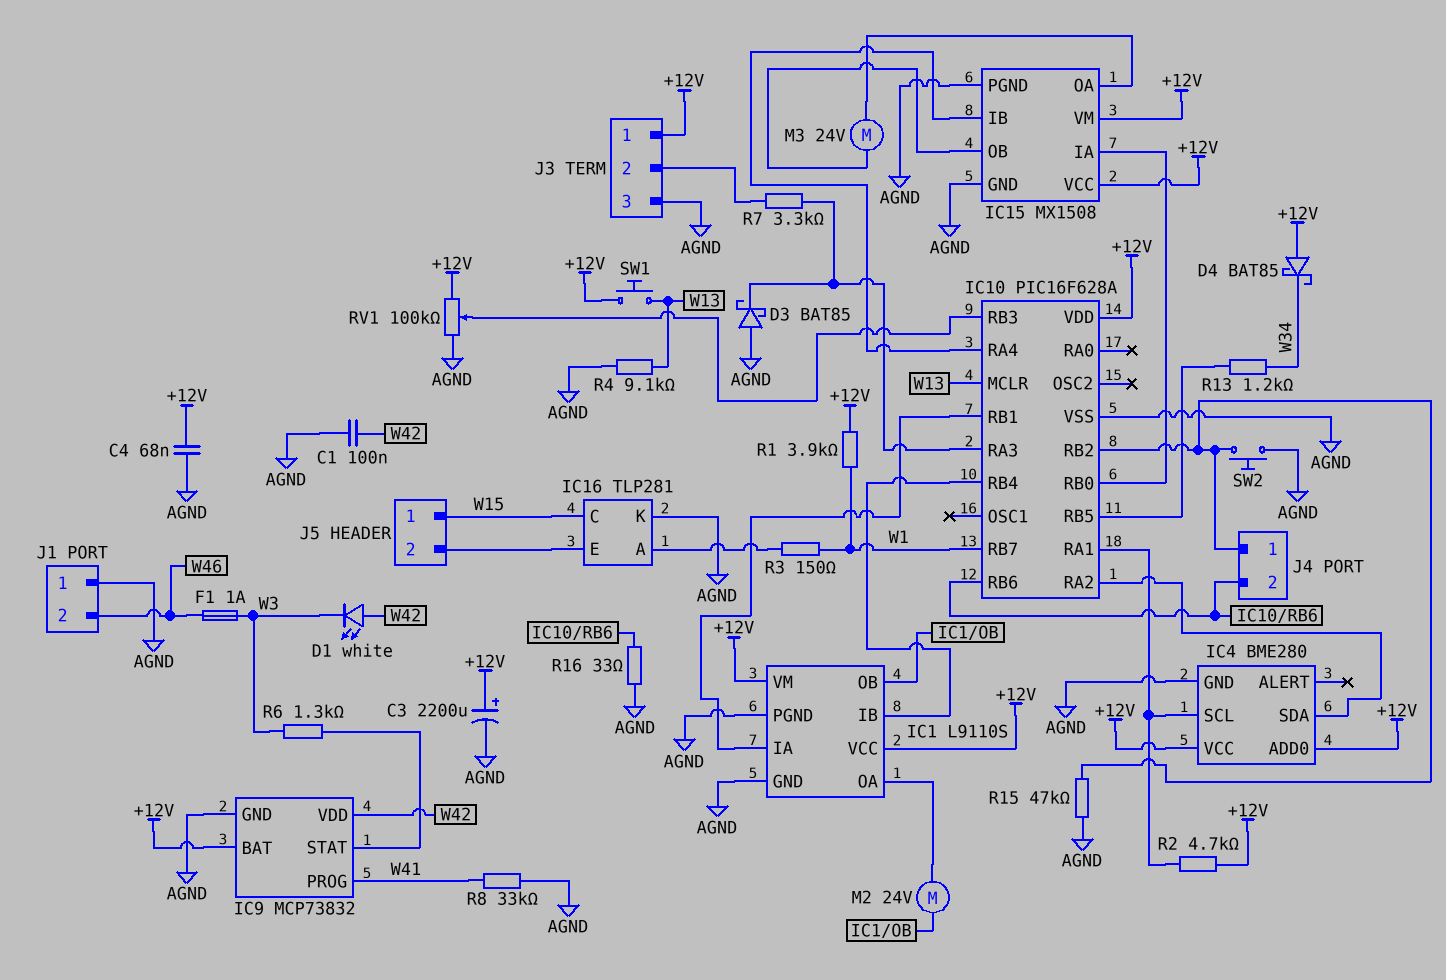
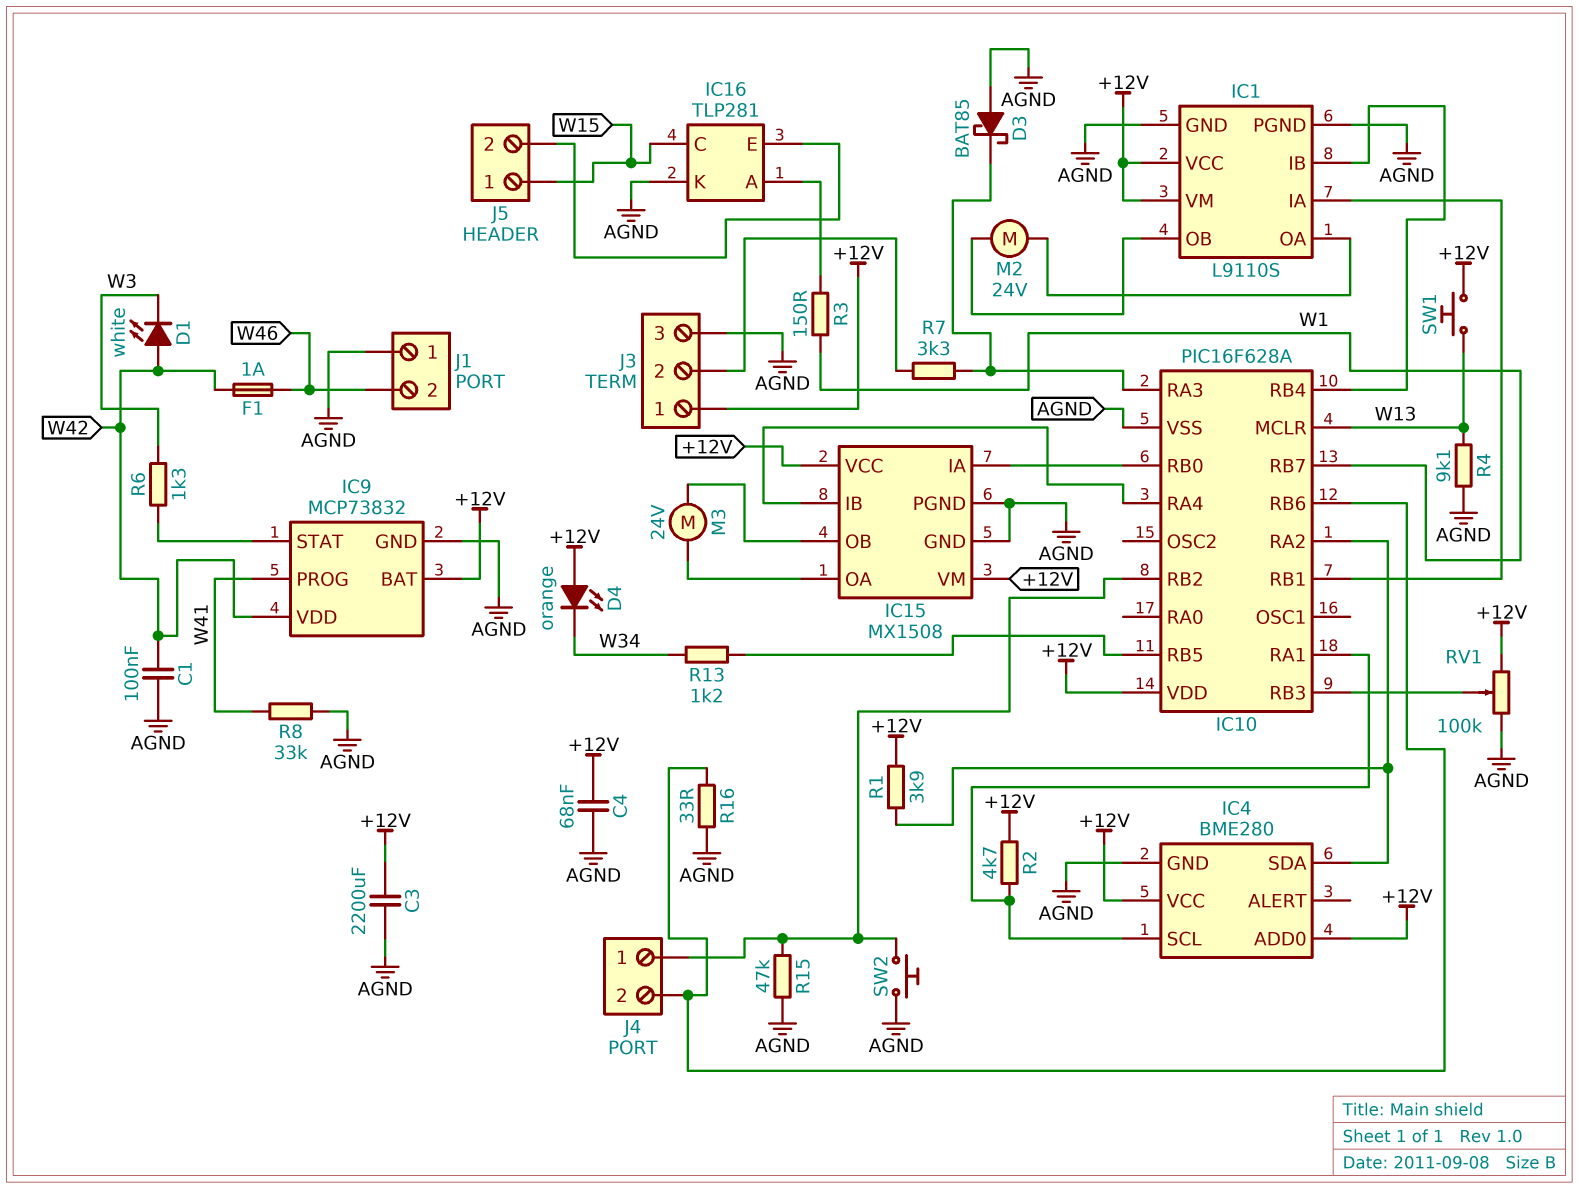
C3: 2200uF (plus +12V, minus AGND) -> 2200uF (+12V, AGND)
D4: schottky BAT85 (A +12V, K W34) -> LED orange (A +12V, K W34)
F1: 1A (W3, W46) -> 1A (W42, W46)
R1: 3.9k (+12V, W1) -> 3.9k (+12V, IC4/SDA)

